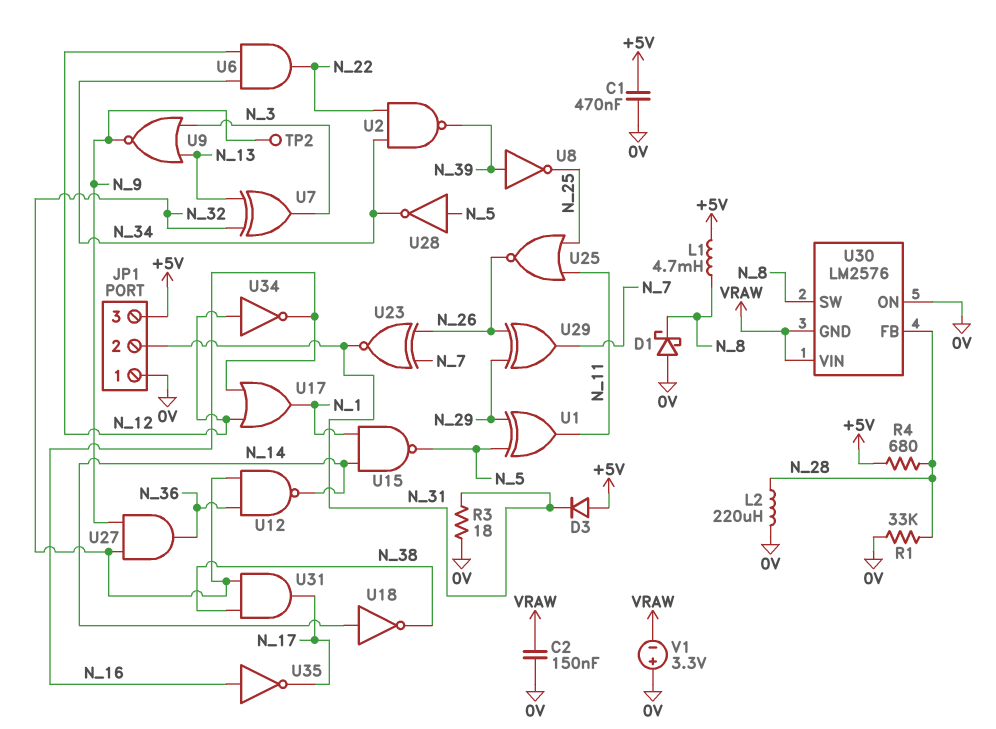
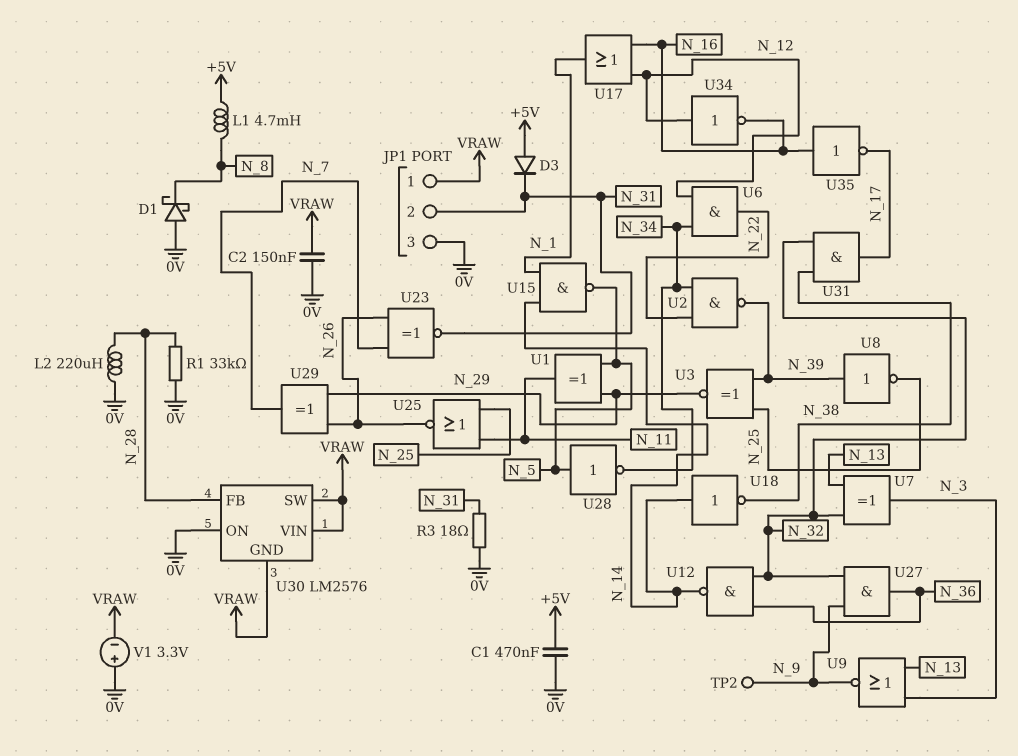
JP1 pin 1: 0V -> VRAW
JP1 pin 3: +5V -> 0V
R4: 680 (+5V, N_28) -> none
U3: none -> XNOR (in N_25, in N_39, out N_29)
U30 pin SW: N_8 -> VRAW

